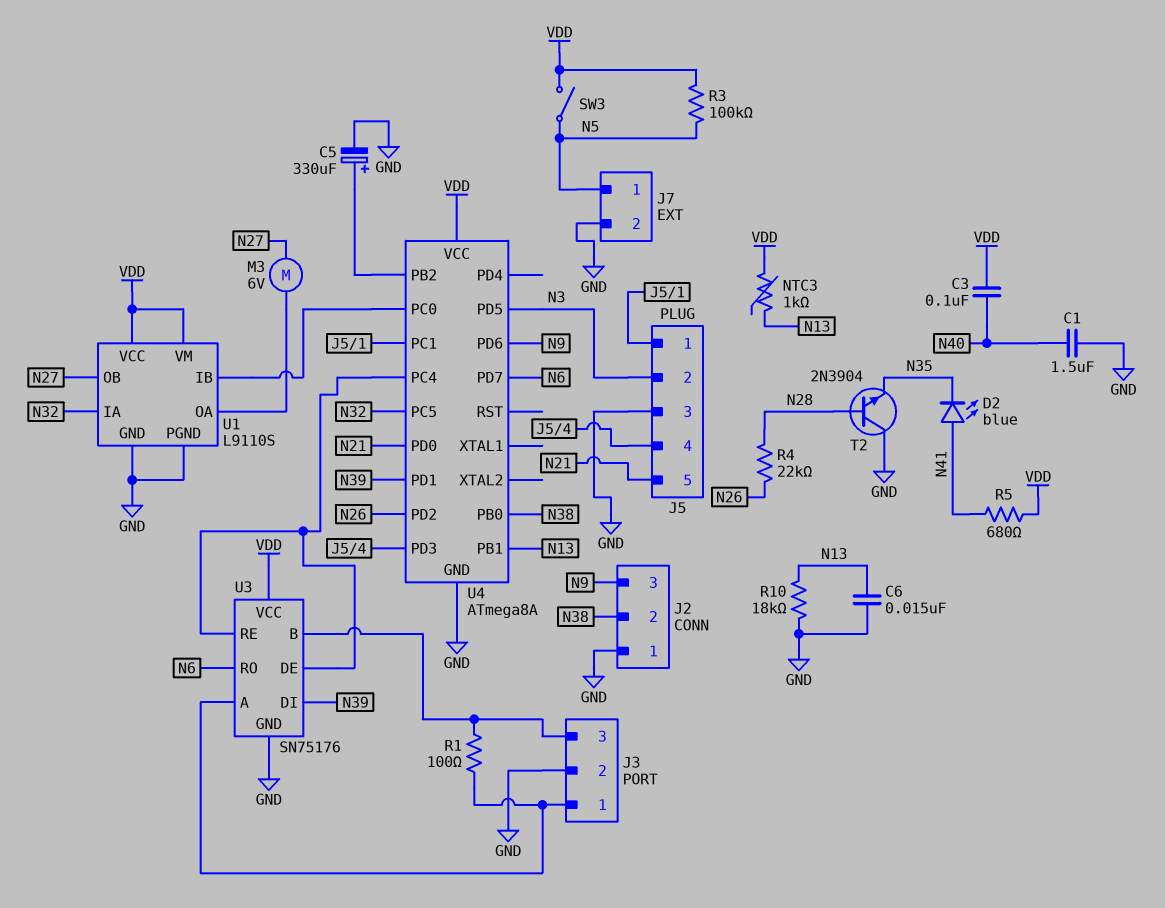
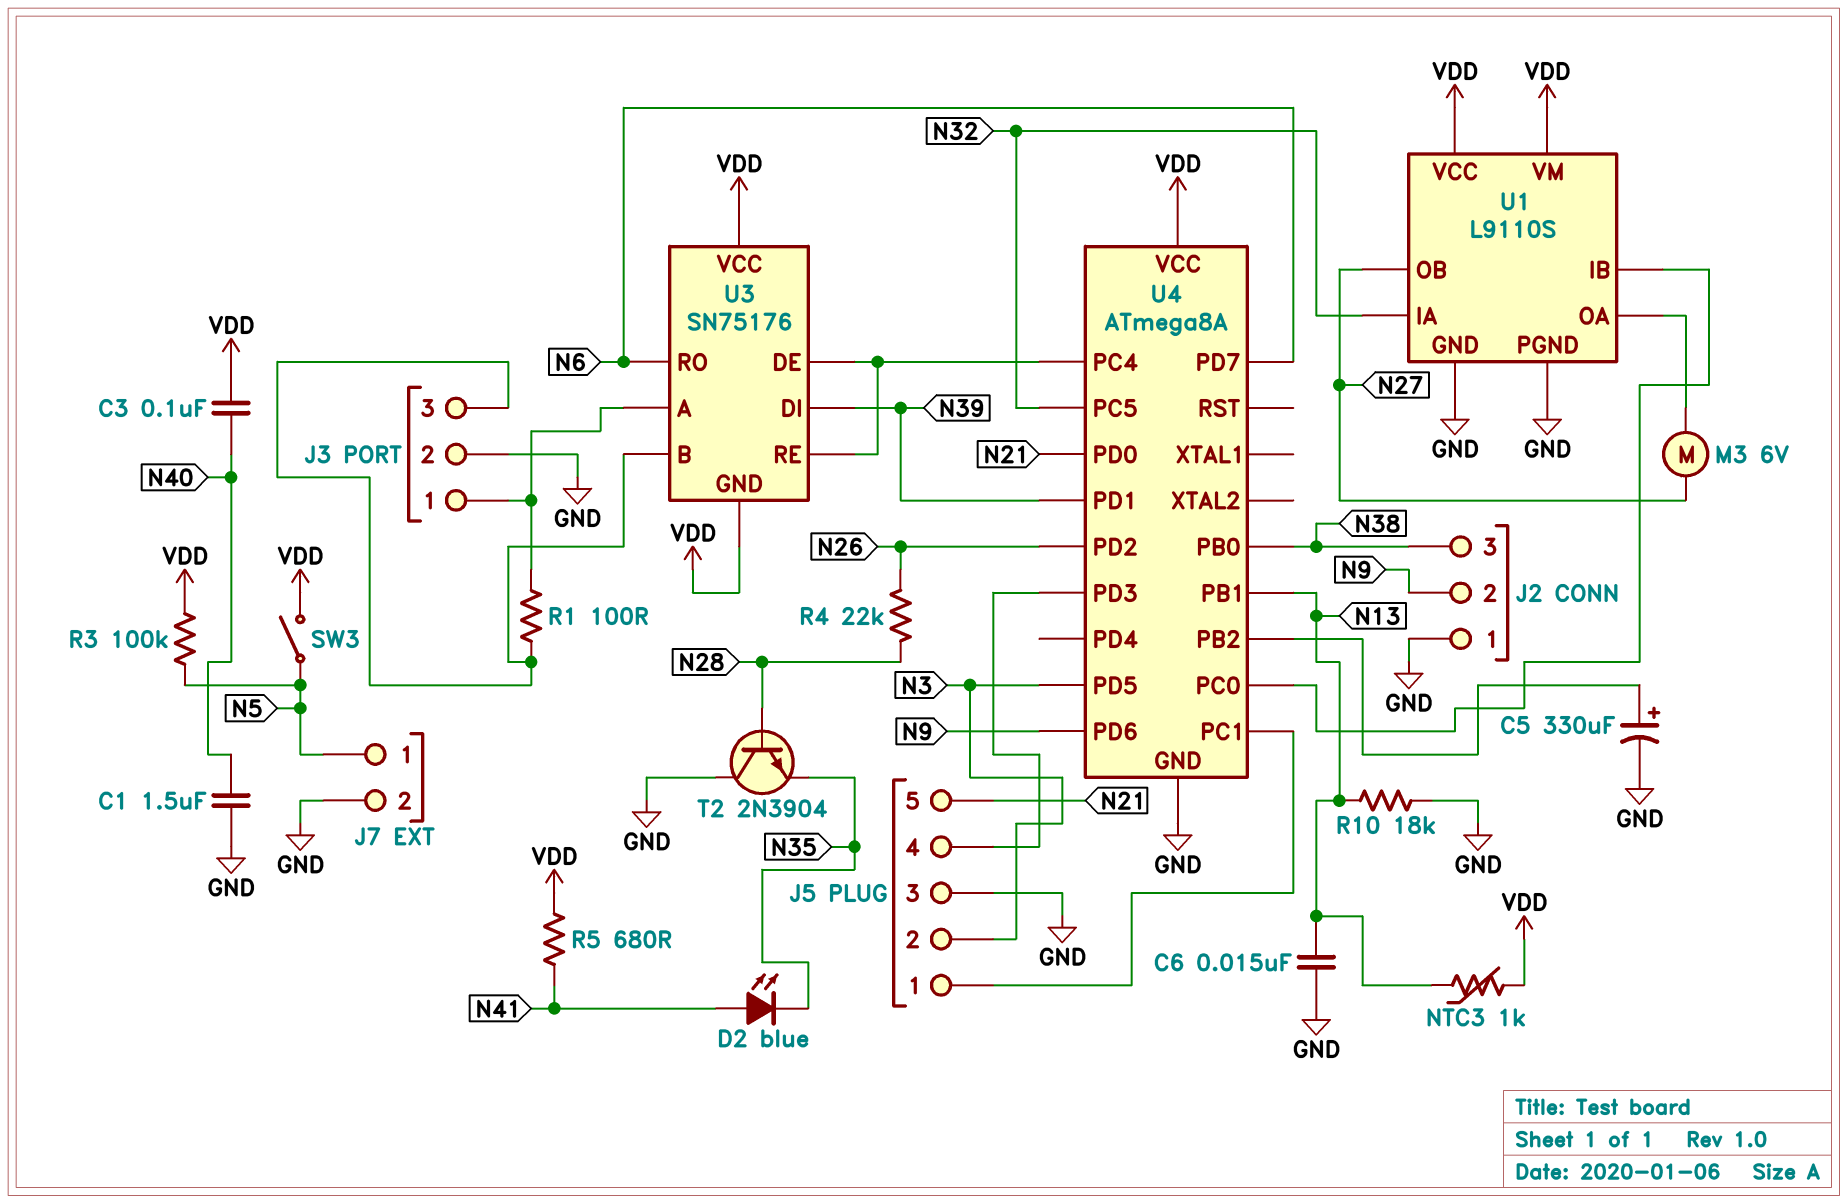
J2 pin 2: N38 -> N9
J2 pin 3: N9 -> N38
U3 pin GND: GND -> VDD

